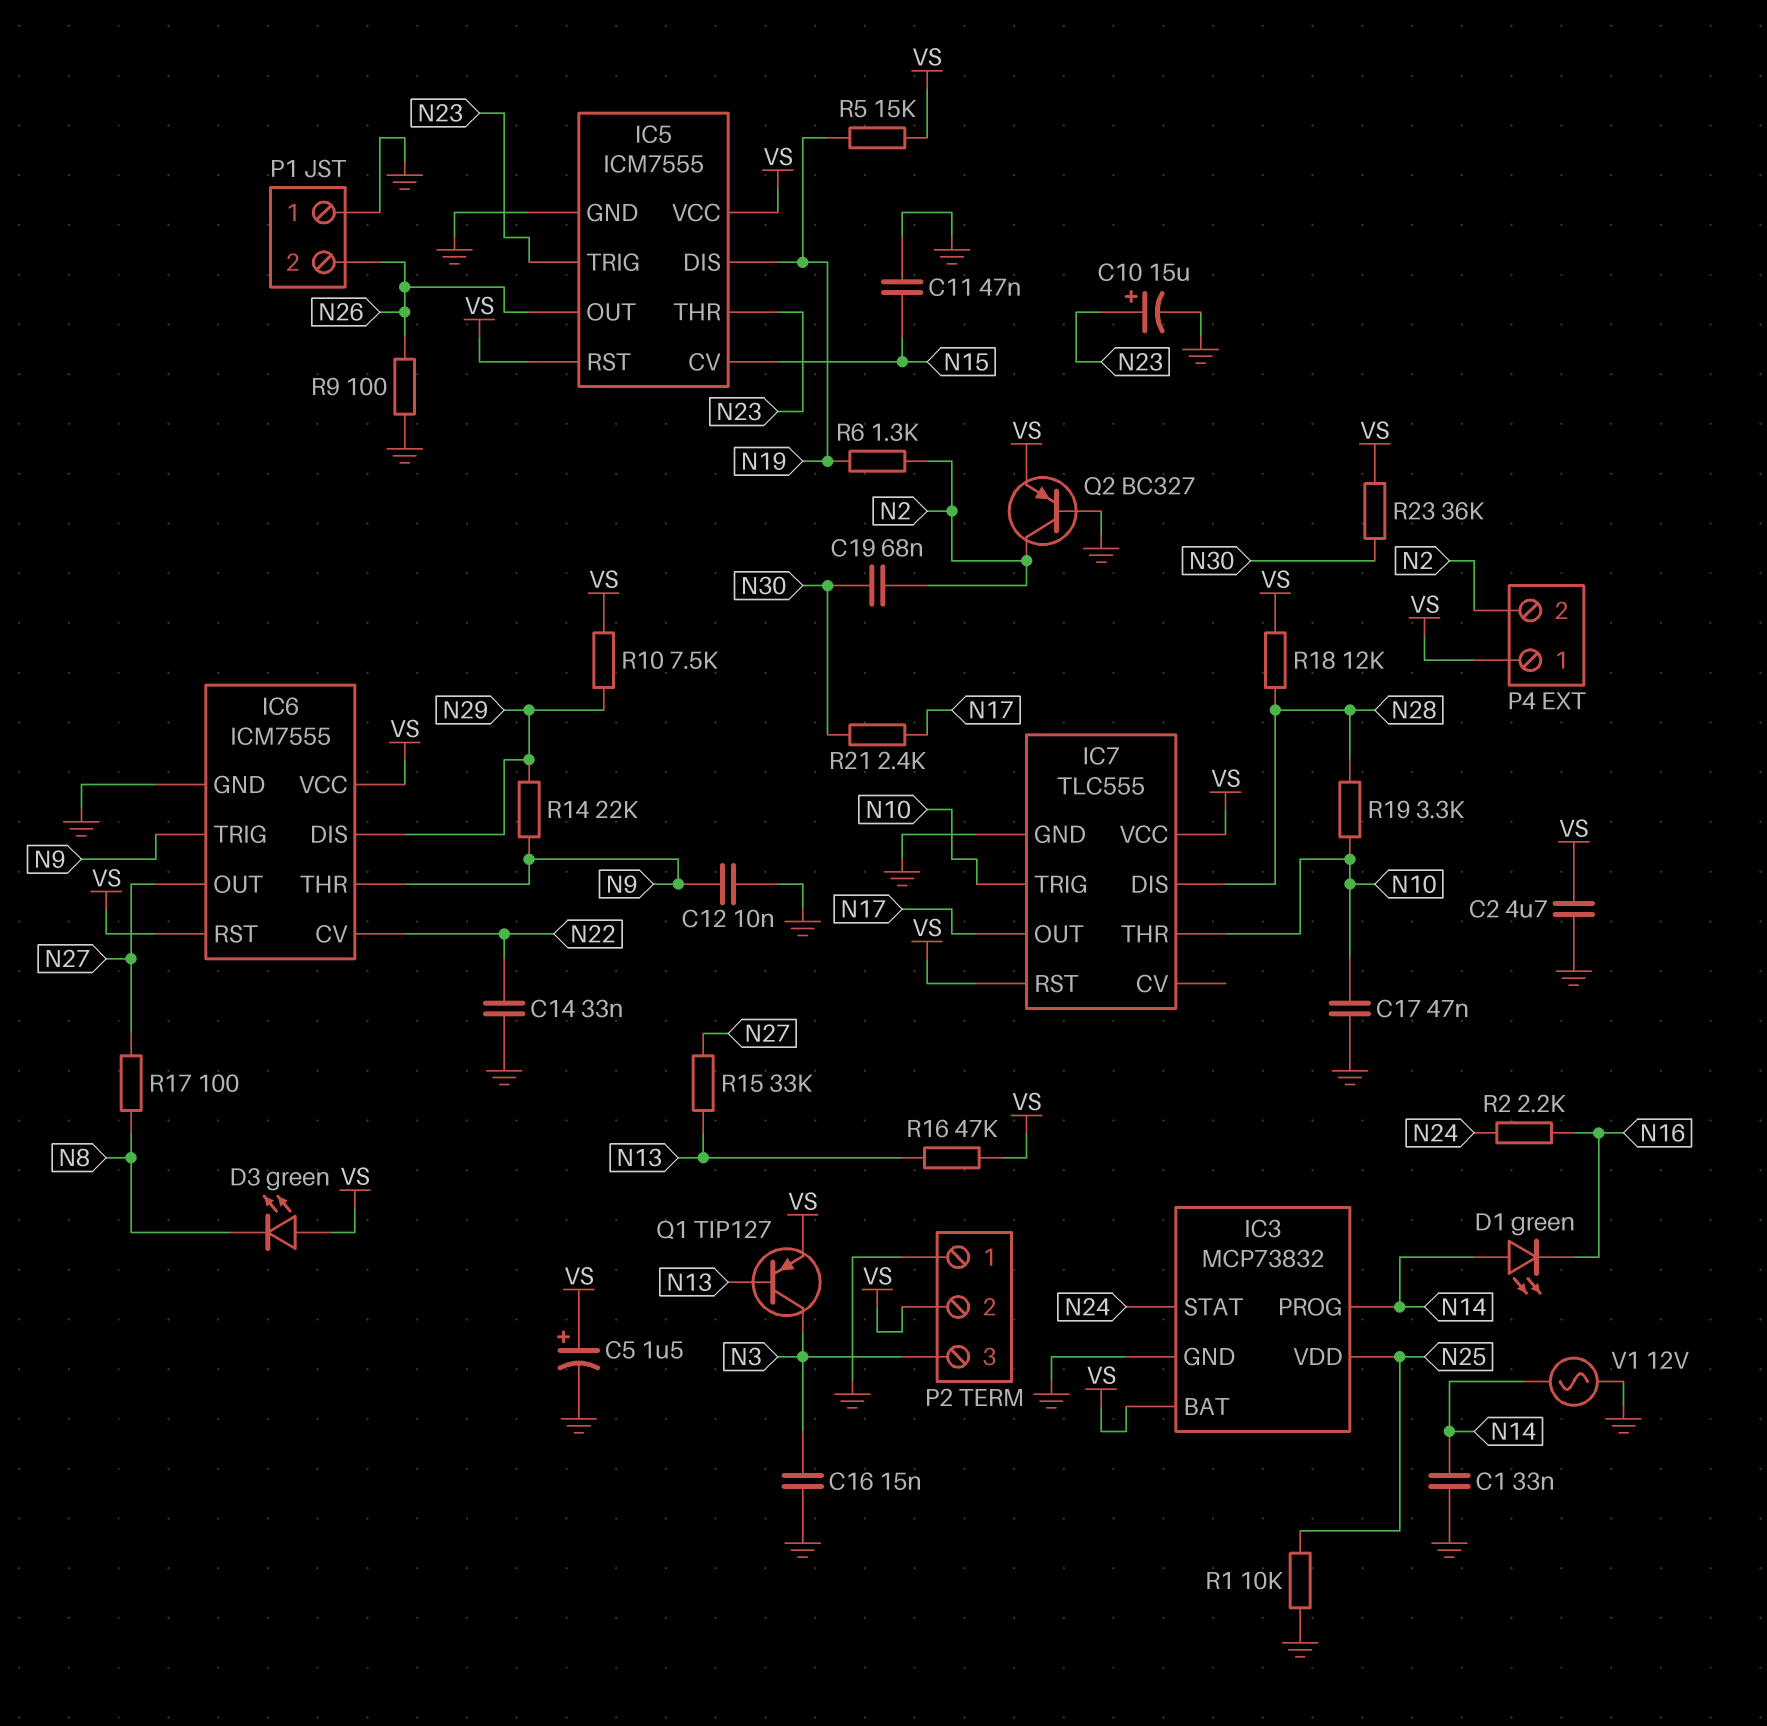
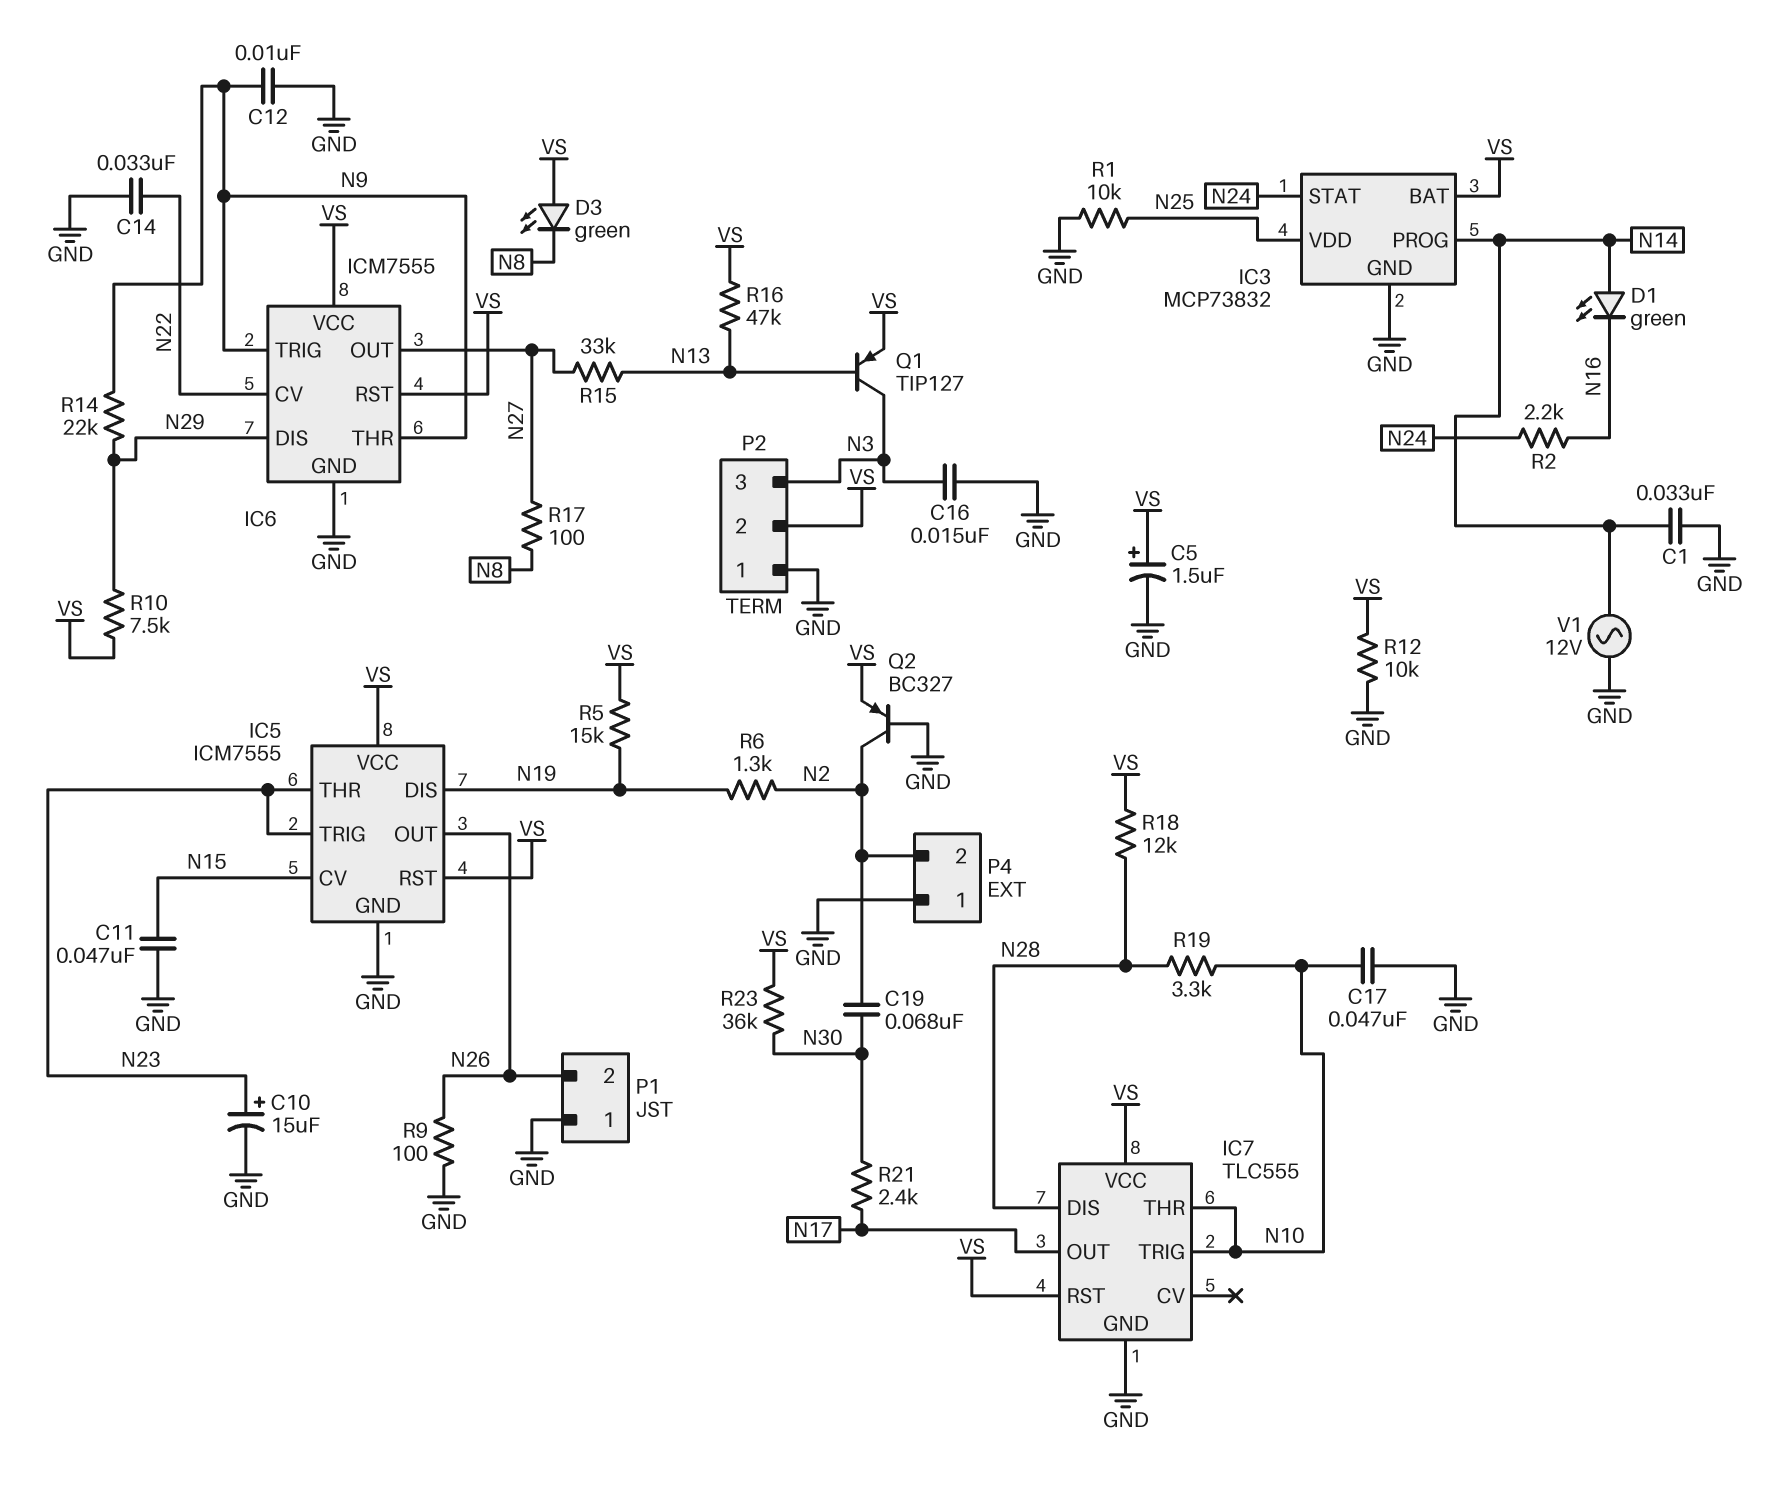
C2: 4.7uF (GND, VS) -> none
P4 pin 1: VS -> GND
R12: none -> 10k (GND, VS)

